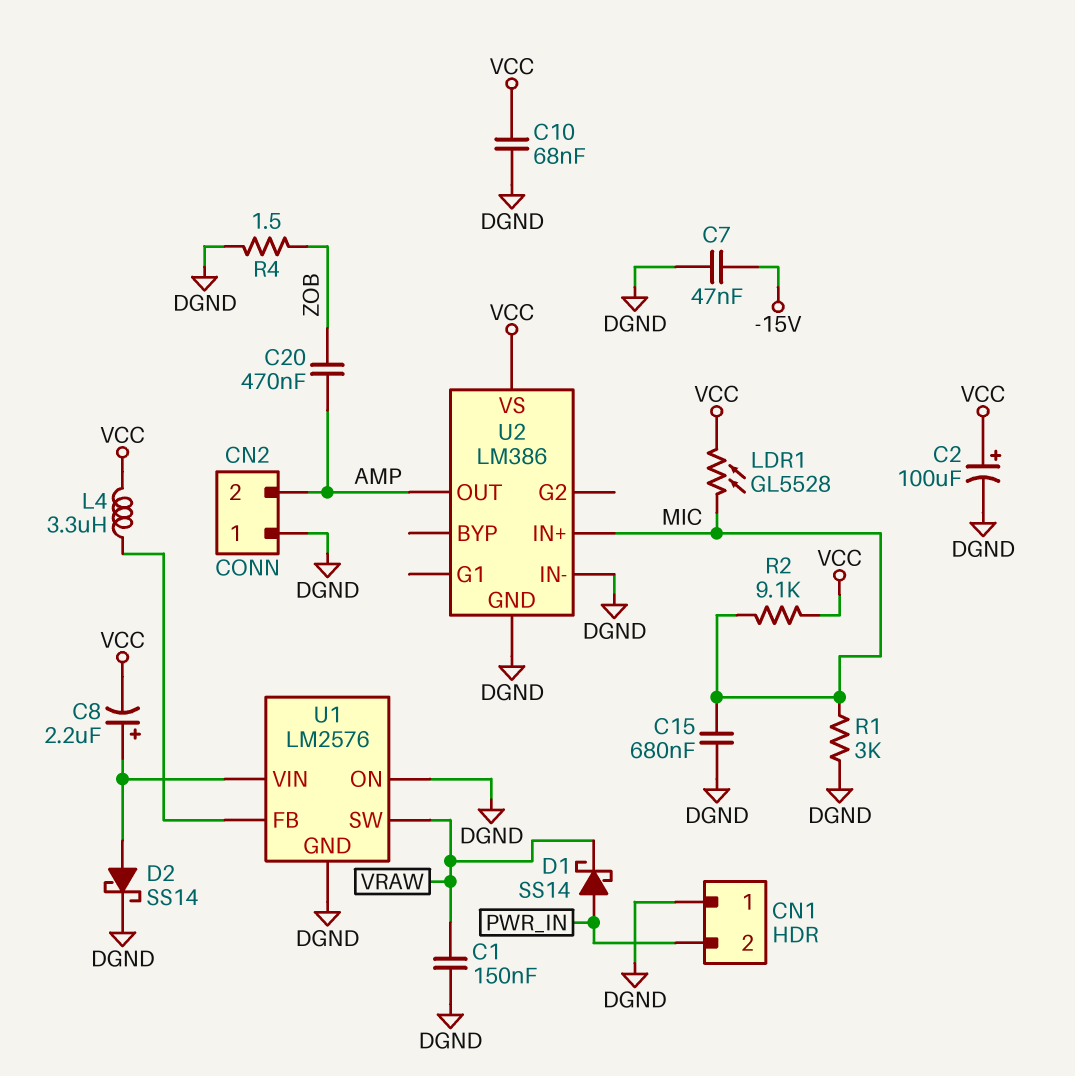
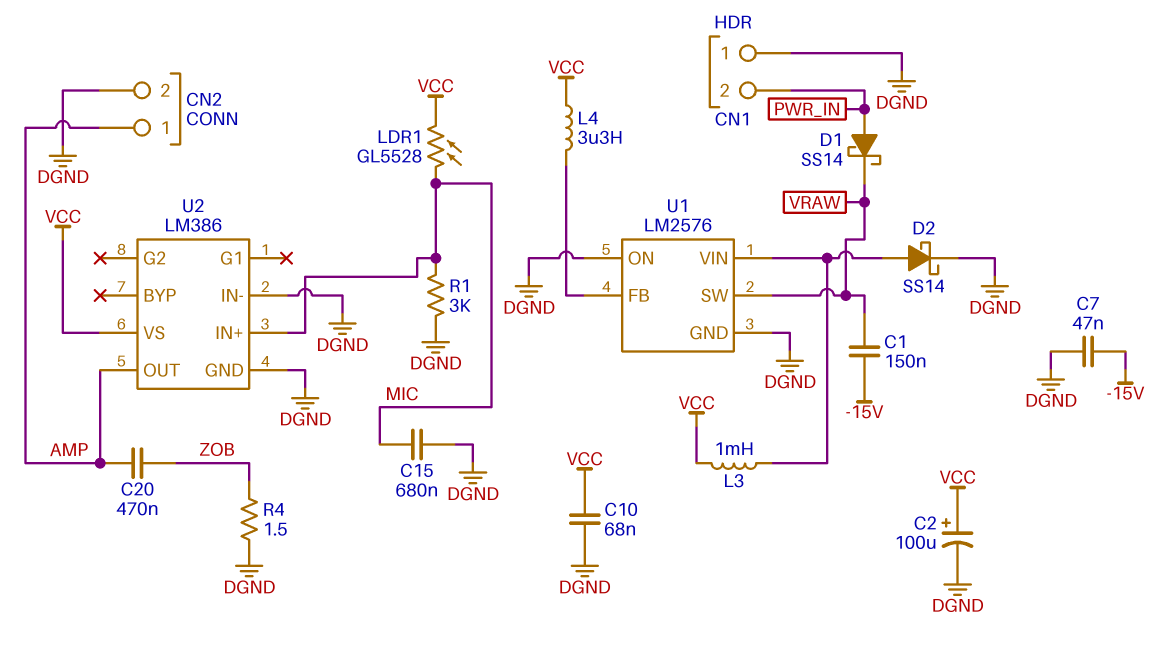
C1: 150nF (DGND, VRAW) -> 150nF (-15V, VRAW)
C8: 2.2uF (plus U1/VIN, minus VCC) -> none
CN2 pin 1: DGND -> AMP
CN2 pin 2: AMP -> DGND
L3: none -> 1mH (U1/VIN, VCC)
R2: 9.1k (MIC, VCC) -> none

